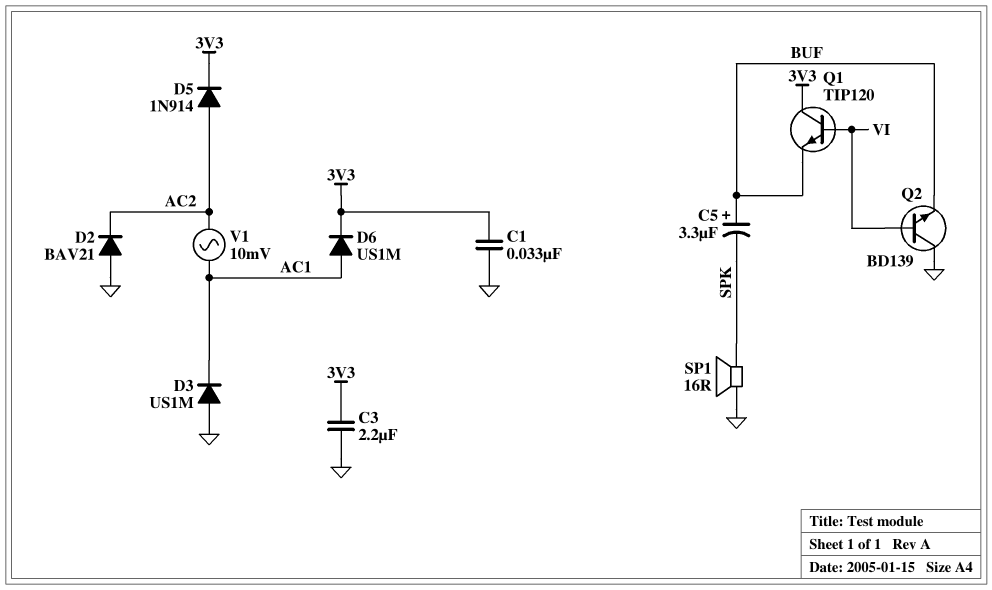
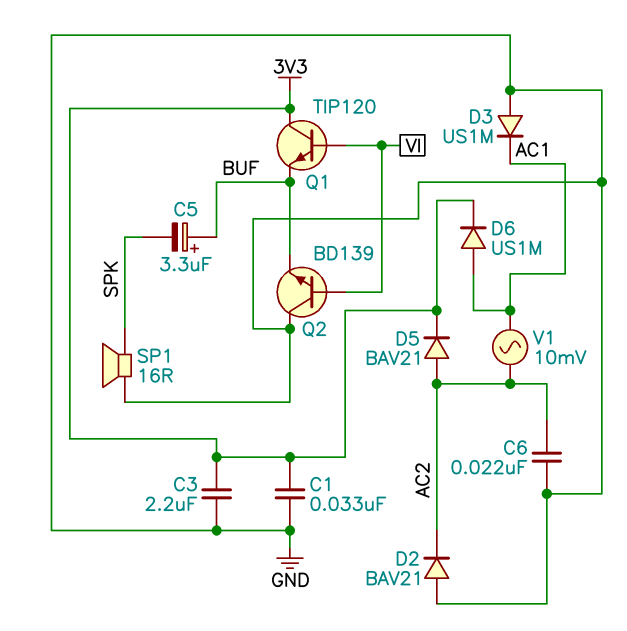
C6: none -> 22nF (AC2, GND)
D5: diode 1N914 (A AC2, K 3V3) -> diode BAV21 (A AC2, K 3V3)

